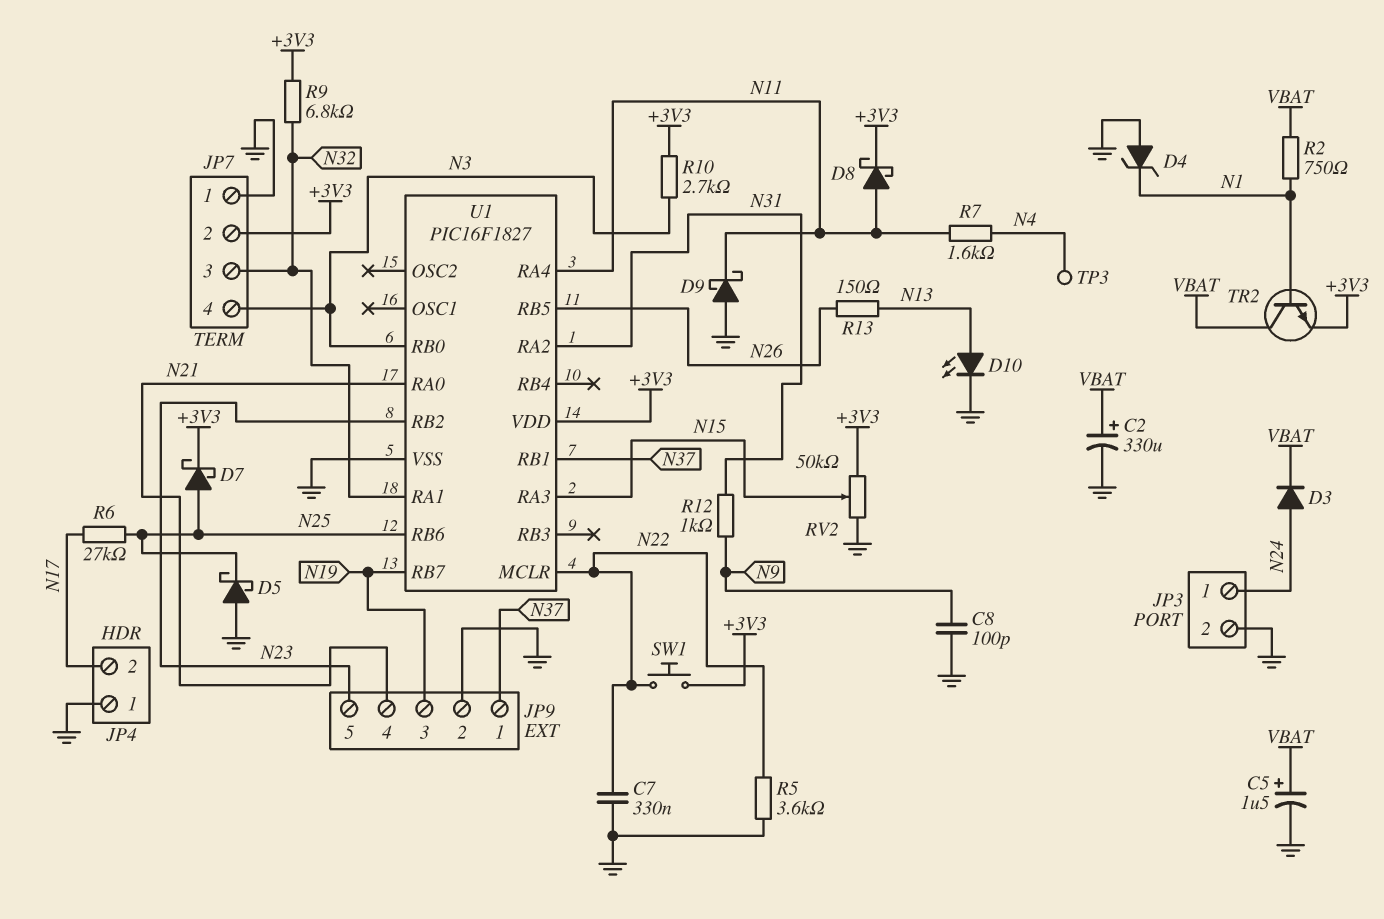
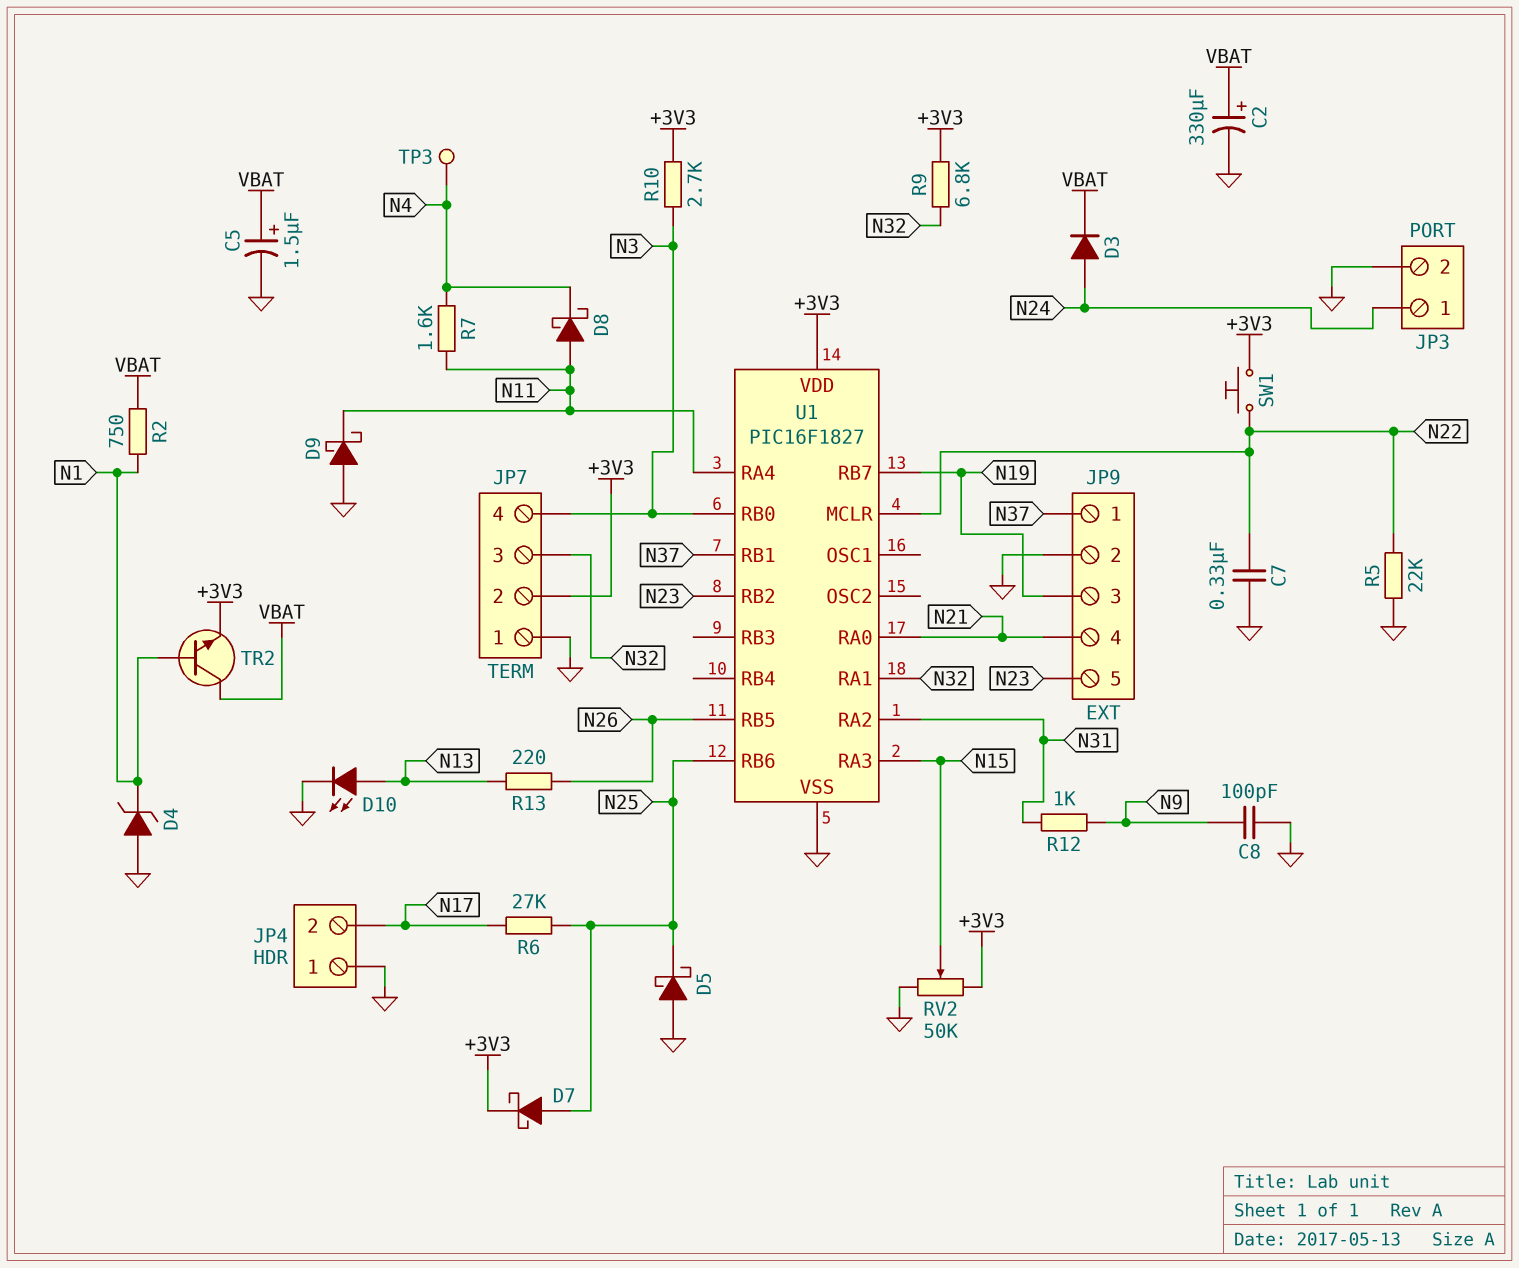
D8: schottky (A N11, K +3V3) -> schottky (A N11, K N4)
R5: 3.6k (GND, N22) -> 22k (GND, N22)
R13: 150 (N13, N26) -> 220 (N13, N26)

